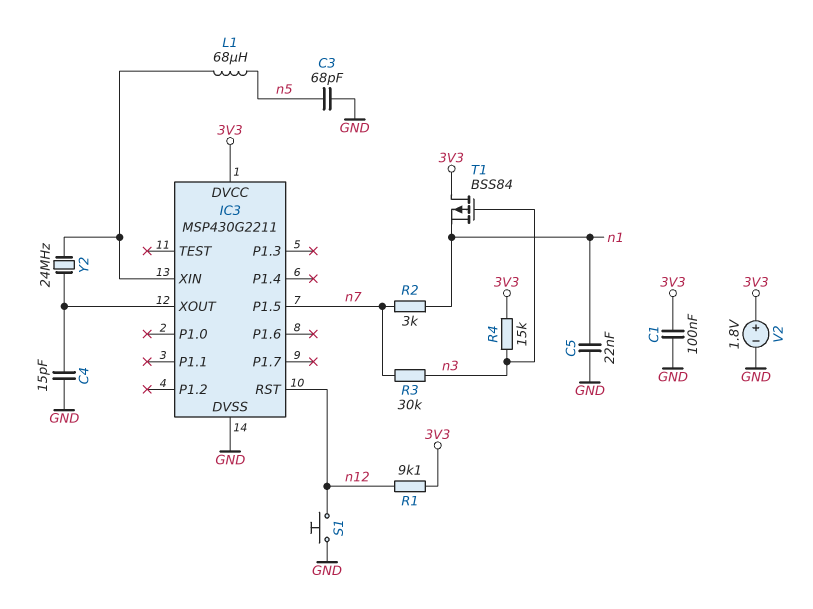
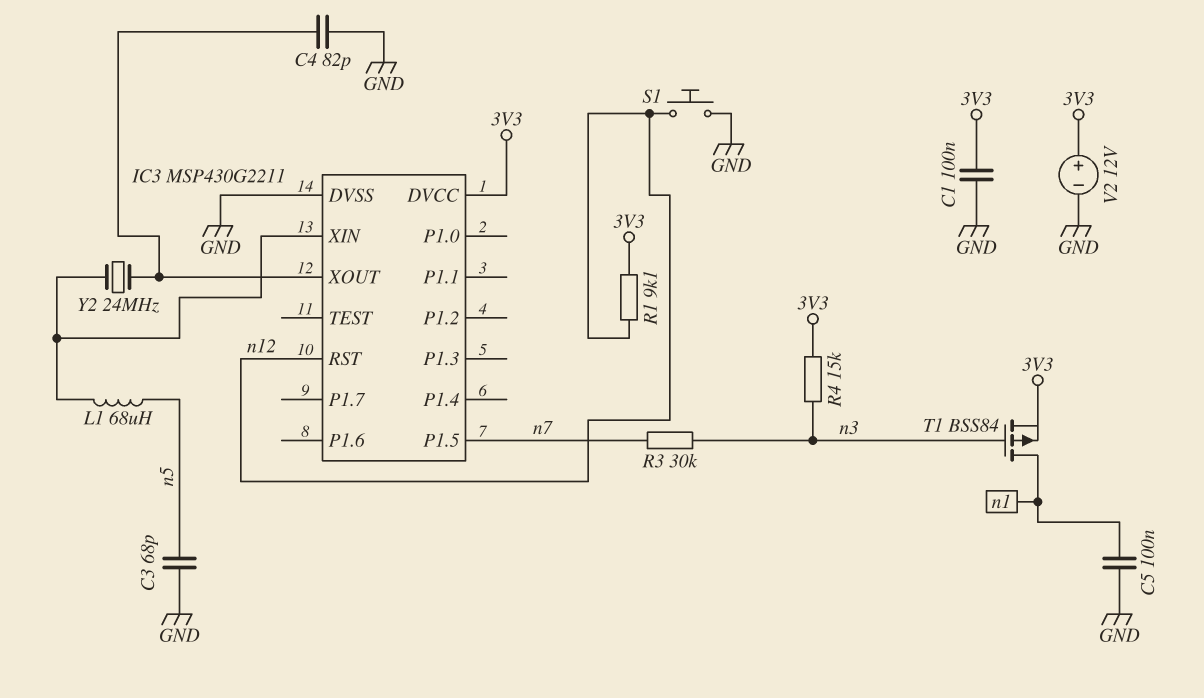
C4: 15pF (GND, IC3/XOUT) -> 82pF (GND, IC3/XOUT)
C5: 22nF (GND, n1) -> 100nF (GND, n1)
R2: 3k (n1, n7) -> none
T1: PMOS BSS84 (G n3, D 3V3, S n1) -> PMOS BSS84 (G n3, D n1, S 3V3)
V2: 1.8V (plus 3V3, minus GND) -> 12V (plus 3V3, minus GND)

